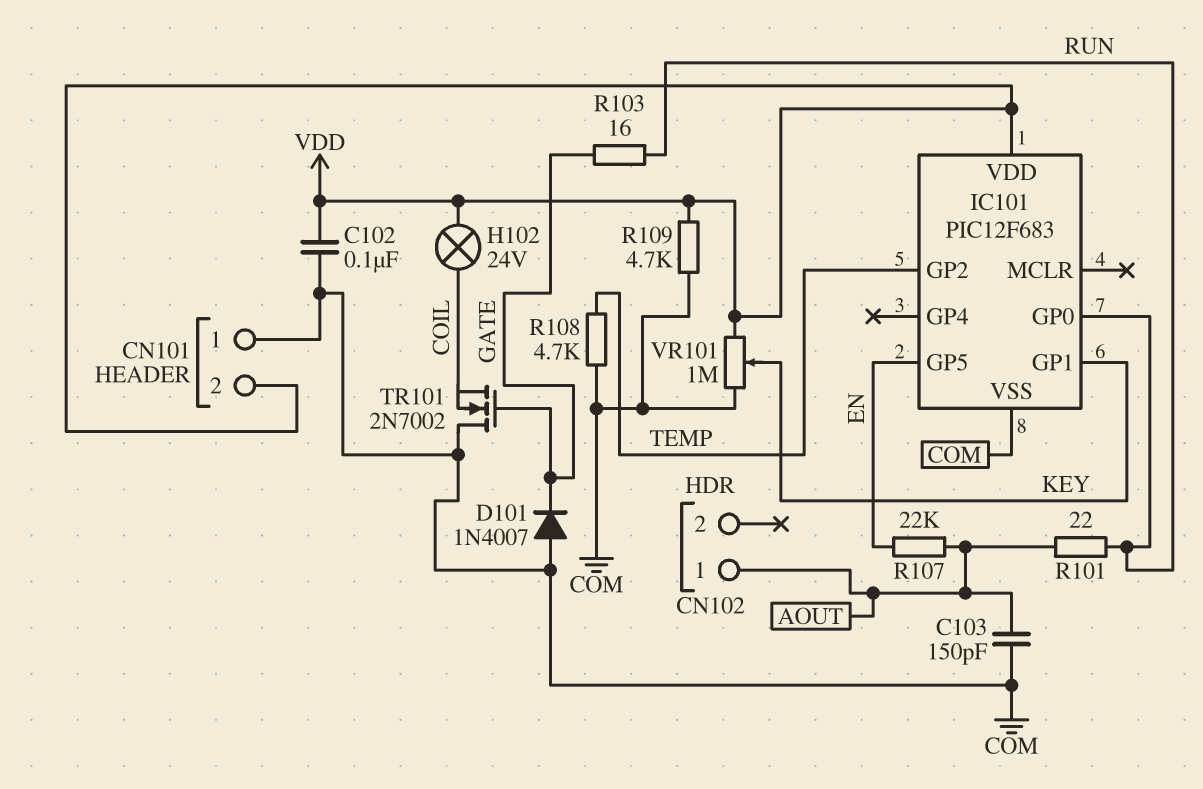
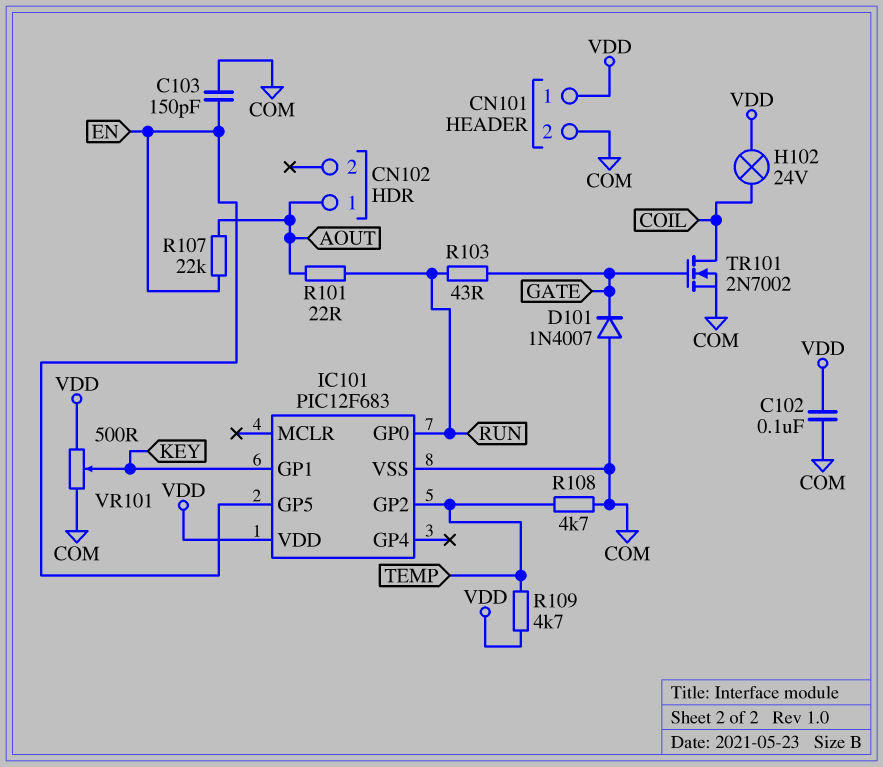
C103: 150pF (AOUT, COM) -> 150pF (COM, EN)
CN101 pin 1: COM -> VDD
CN101 pin 2: VDD -> COM
R103: 16 (GATE, RUN) -> 43 (GATE, RUN)
R109: 4.7k (COM, VDD) -> 4.7k (TEMP, VDD)
TR101: NMOS 2N7002 (G GATE, D COM, S COIL) -> NMOS 2N7002 (G GATE, D COIL, S COM)
VR101: 1M (COM, VDD, wiper KEY) -> 500 (COM, VDD, wiper KEY)

